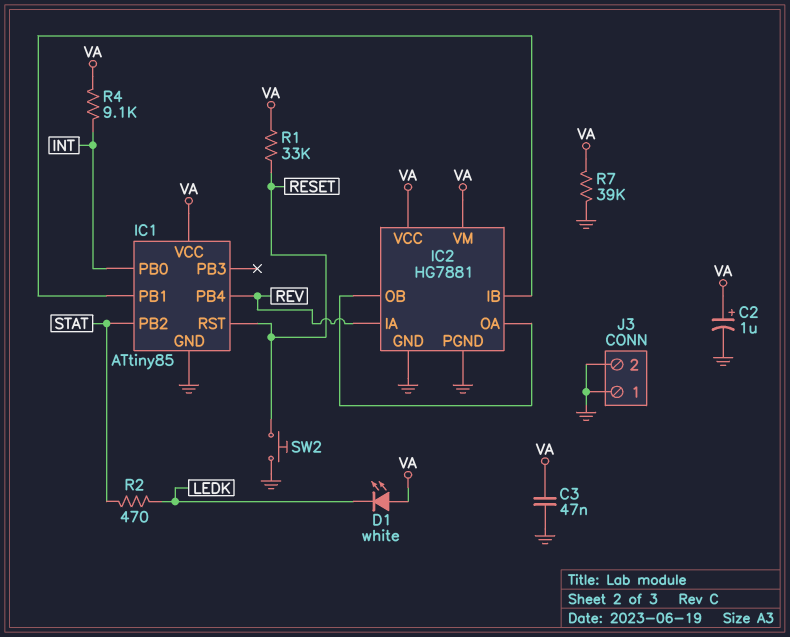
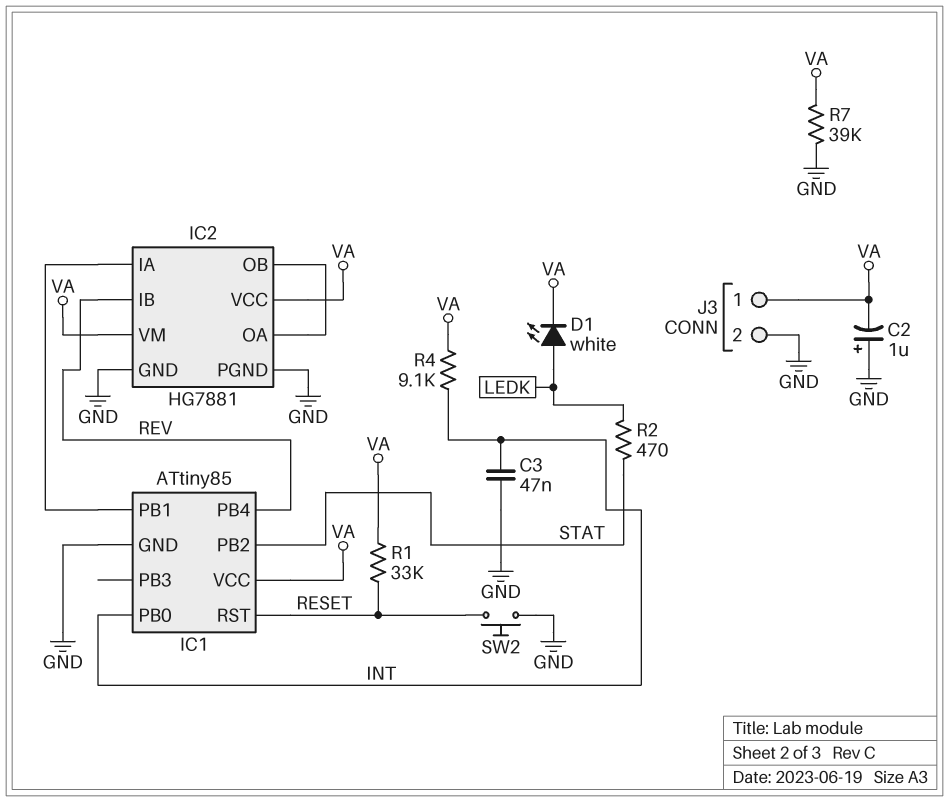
C2: 1uF (plus VA, minus GND) -> 1uF (plus GND, minus VA)
C3: 47nF (GND, VA) -> 47nF (GND, INT)
D1: LED white (A VA, K LEDK) -> LED white (A LEDK, K VA)
IC2 pin IA: REV -> IC1/PB1
IC2 pin IB: IC1/PB1 -> REV
J3 pin 1: GND -> VA

